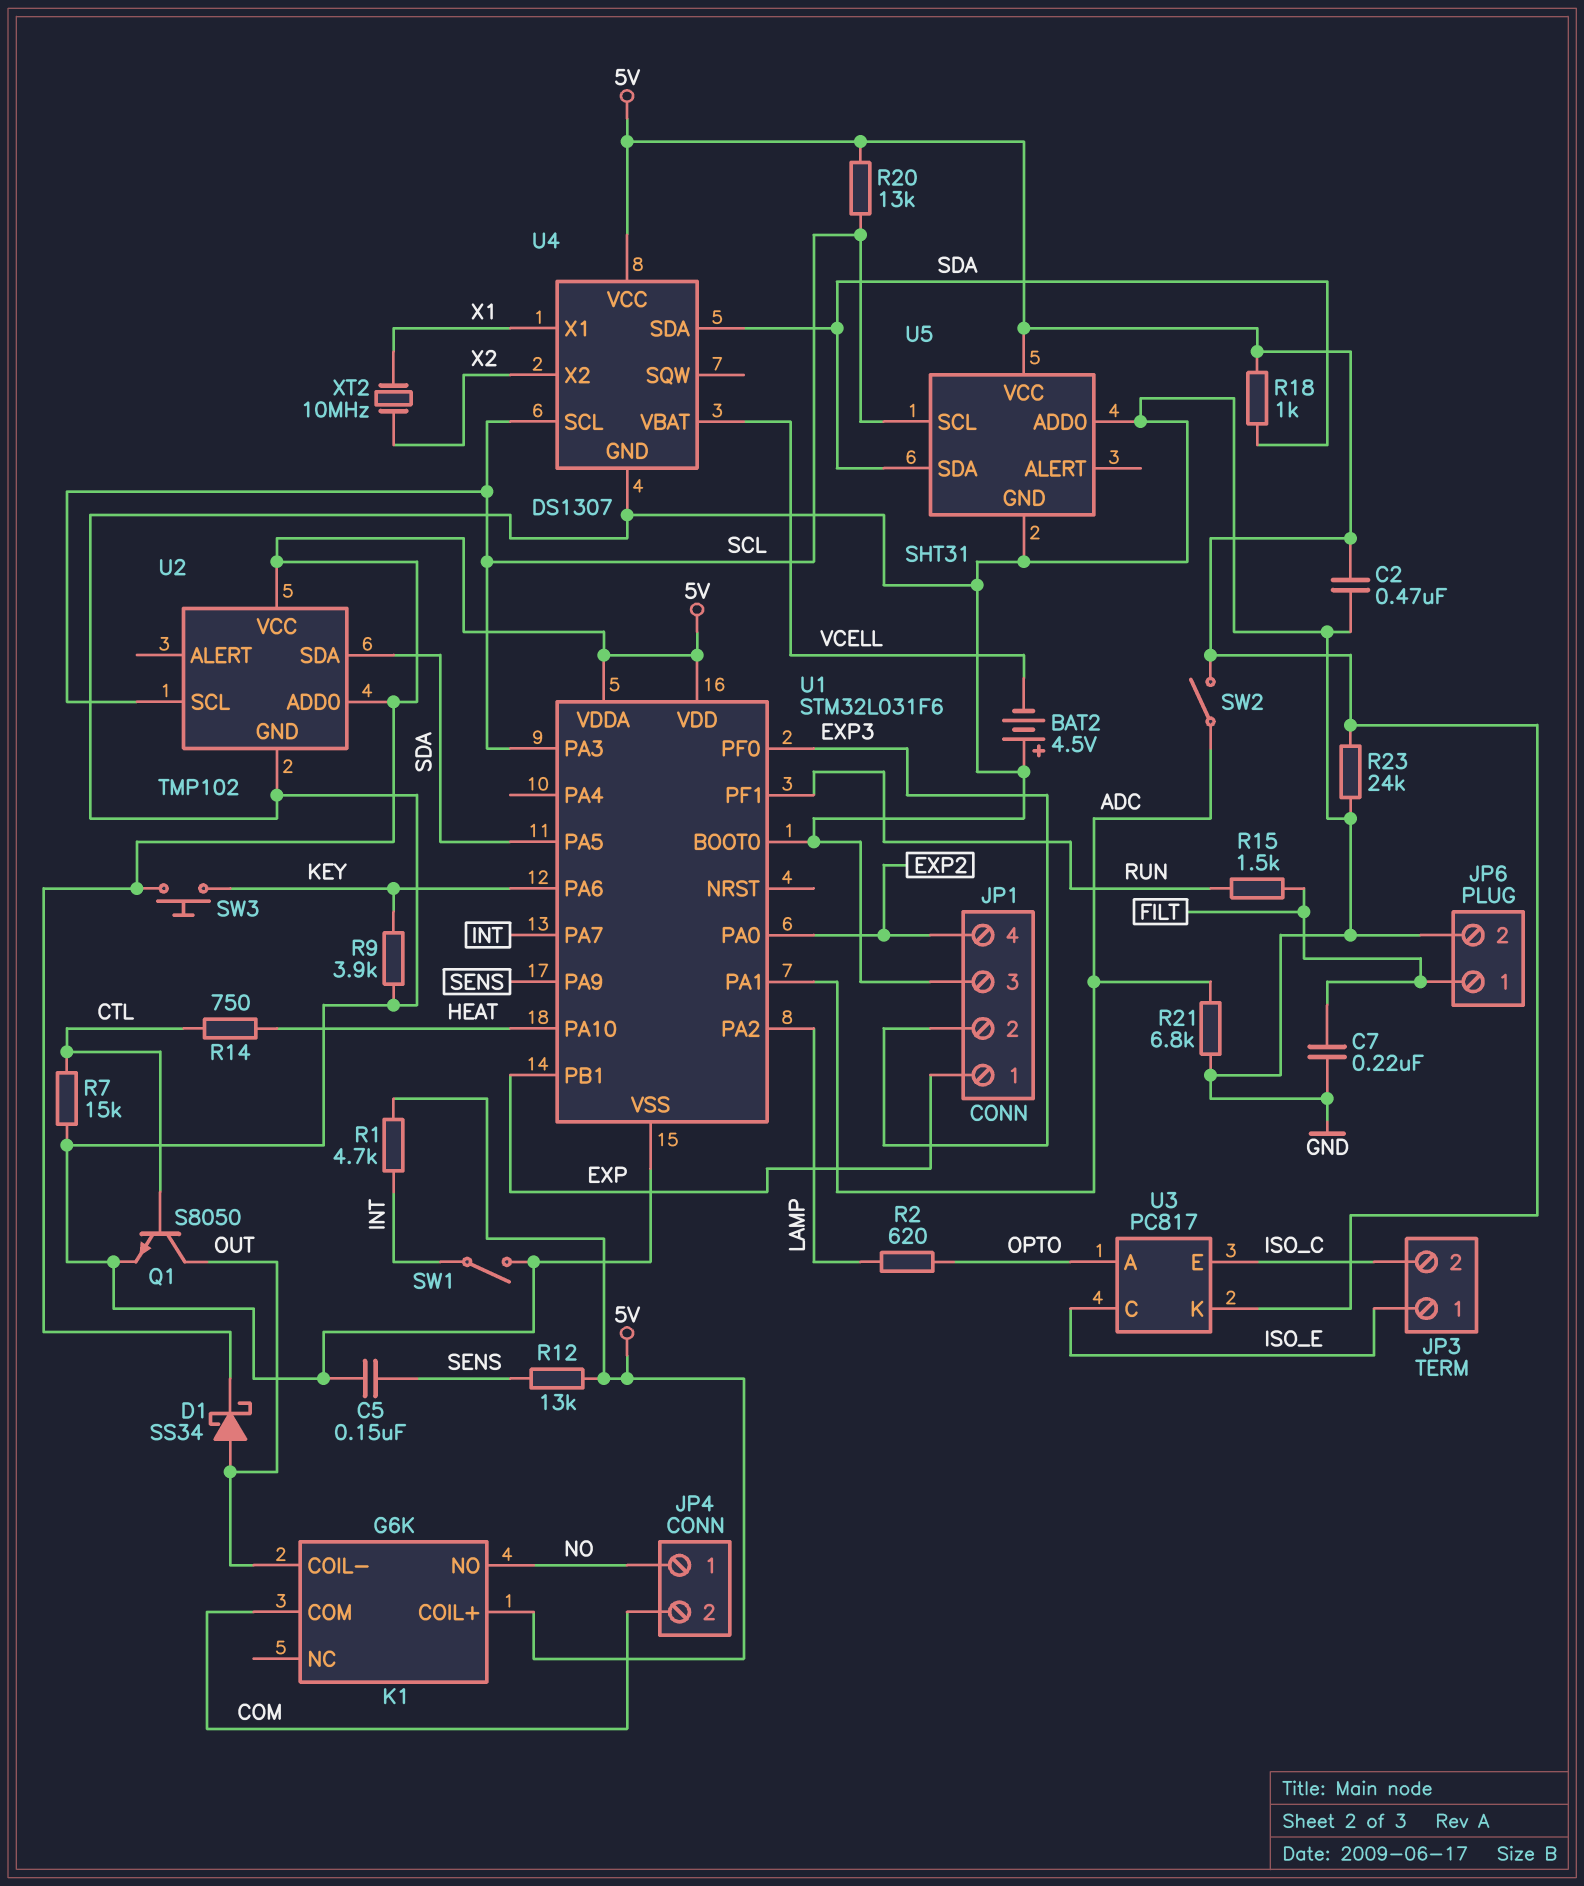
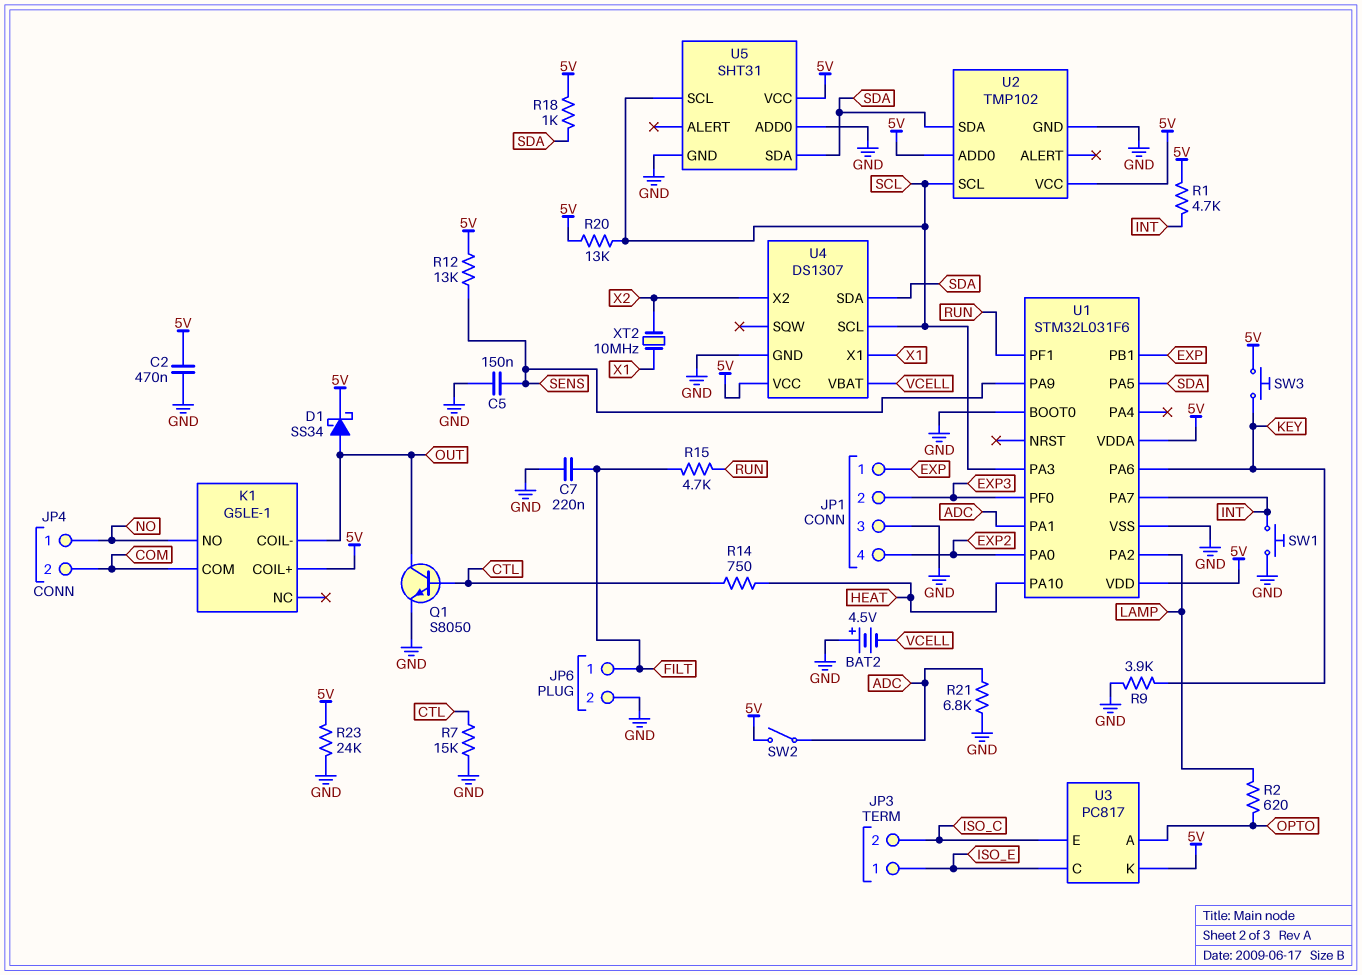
K1: G6K -> G5LE-1
R15: 1.5k (FILT, RUN) -> 4.7k (FILT, RUN)
SW1: switch (GND, INT) -> button (GND, INT)

